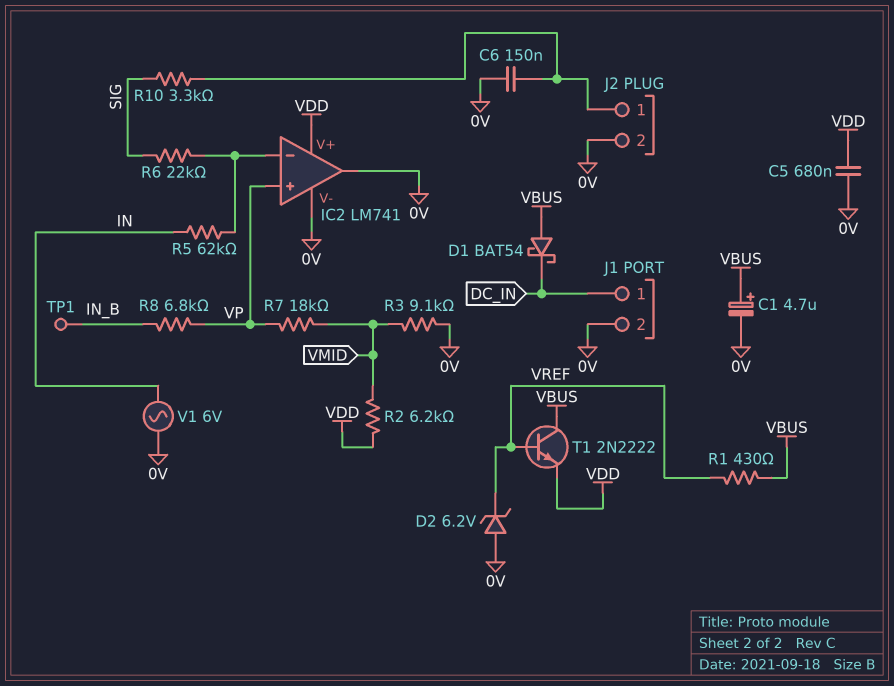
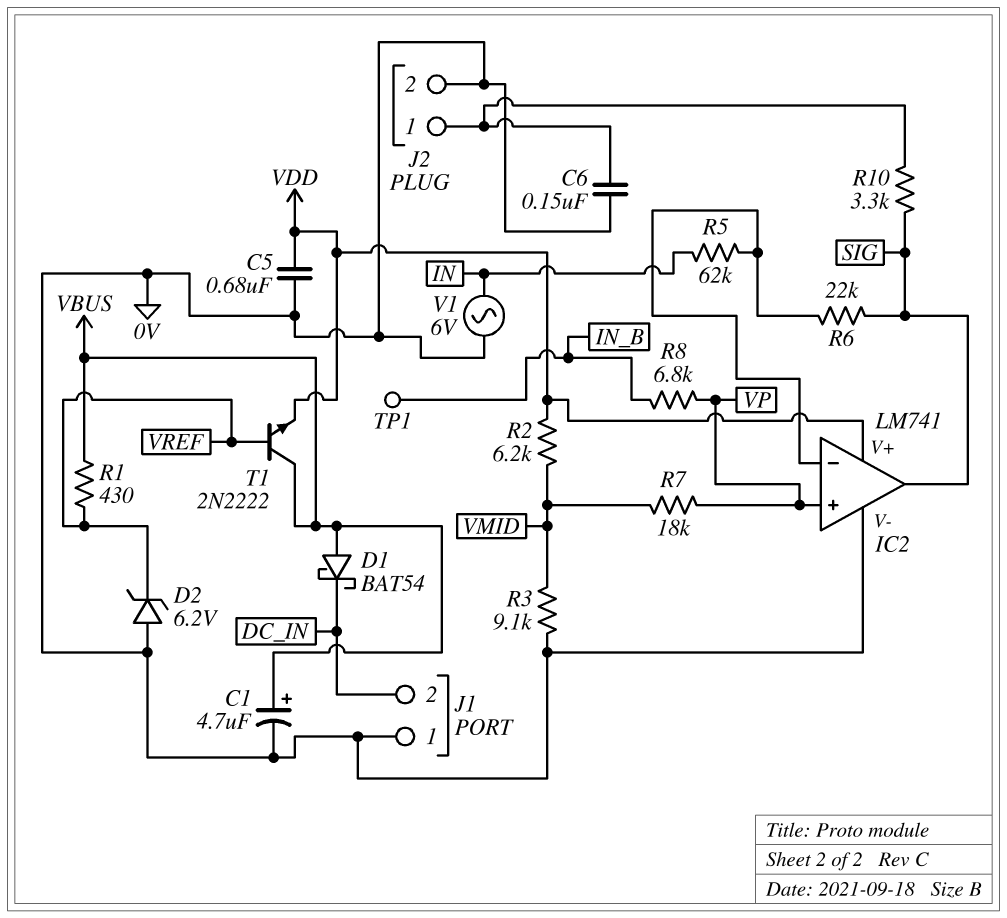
IC2 pin out: 0V -> SIG
J1 pin 1: DC_IN -> 0V
J1 pin 2: 0V -> DC_IN

